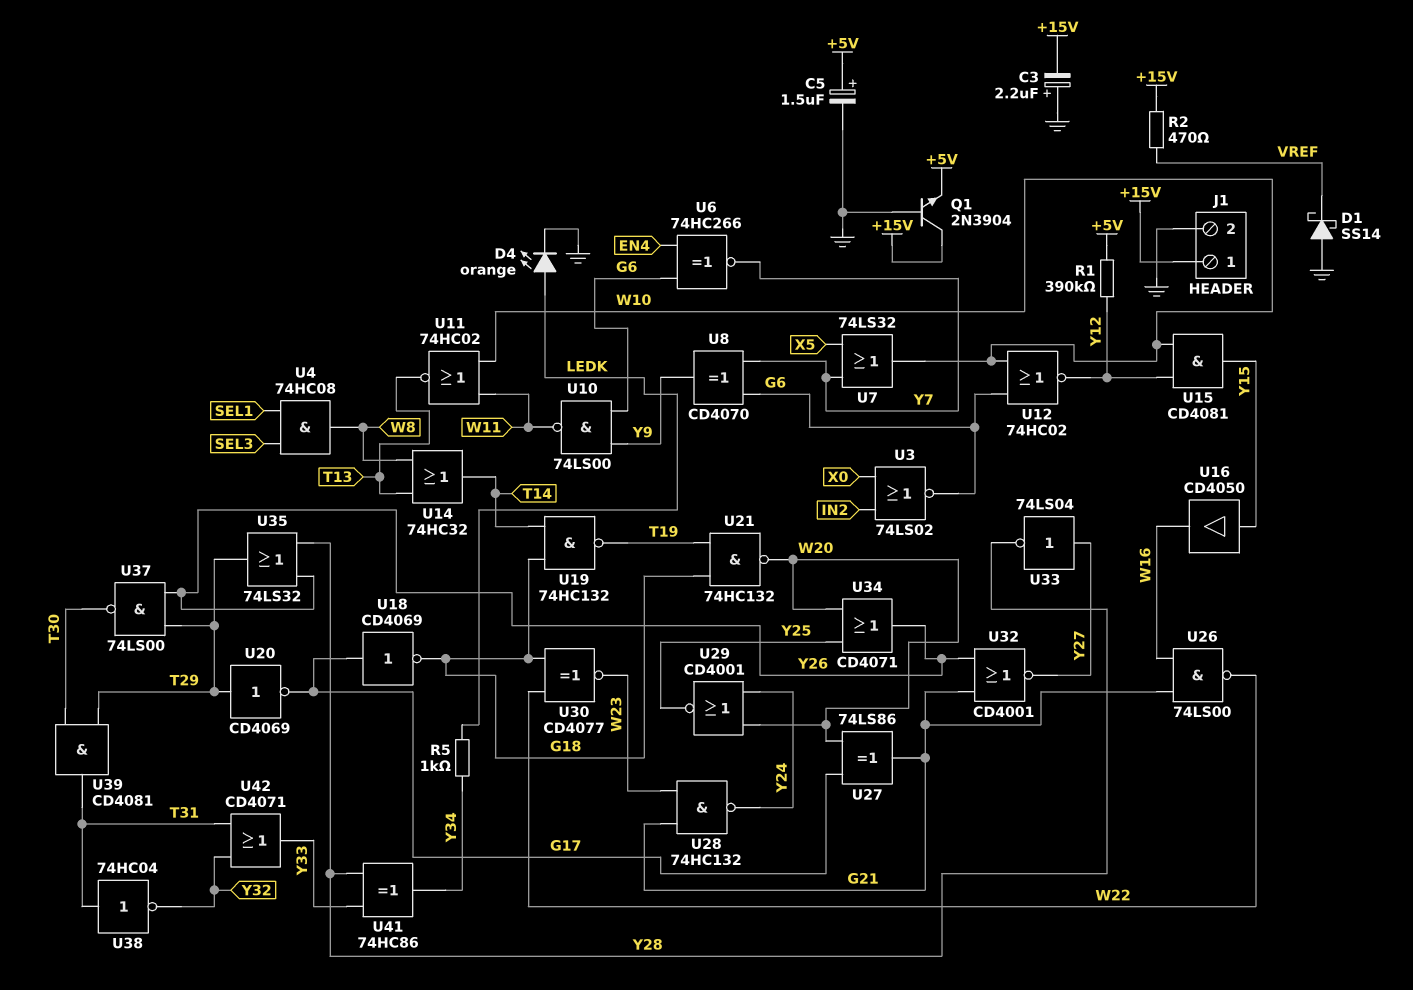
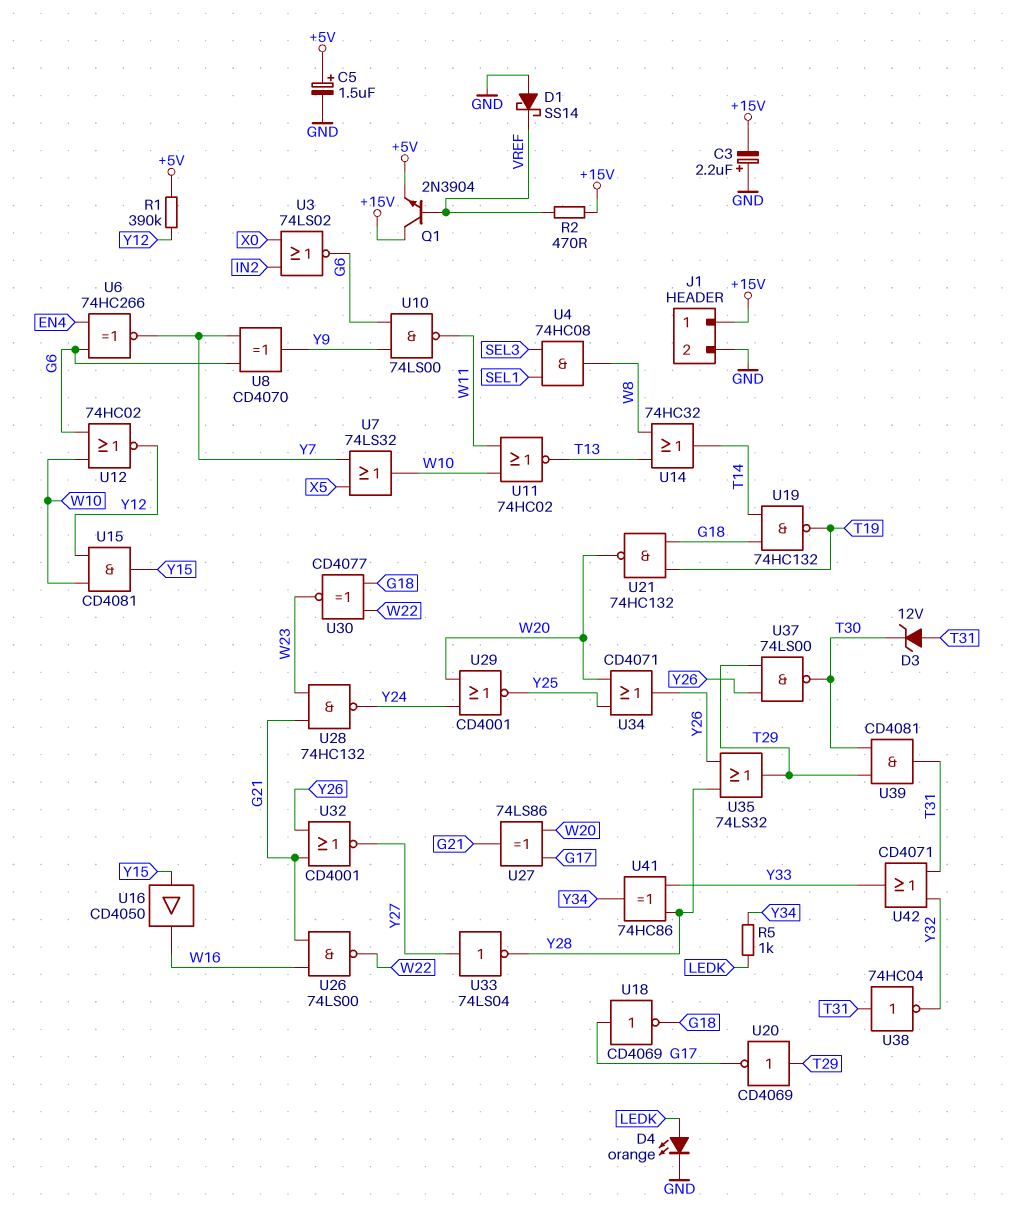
D3: none -> zener 12V (A T31, K T30)
Q1: NPN 2N3904 (B GND, C +15V, E +5V) -> NPN 2N3904 (B VREF, C +15V, E +5V)

